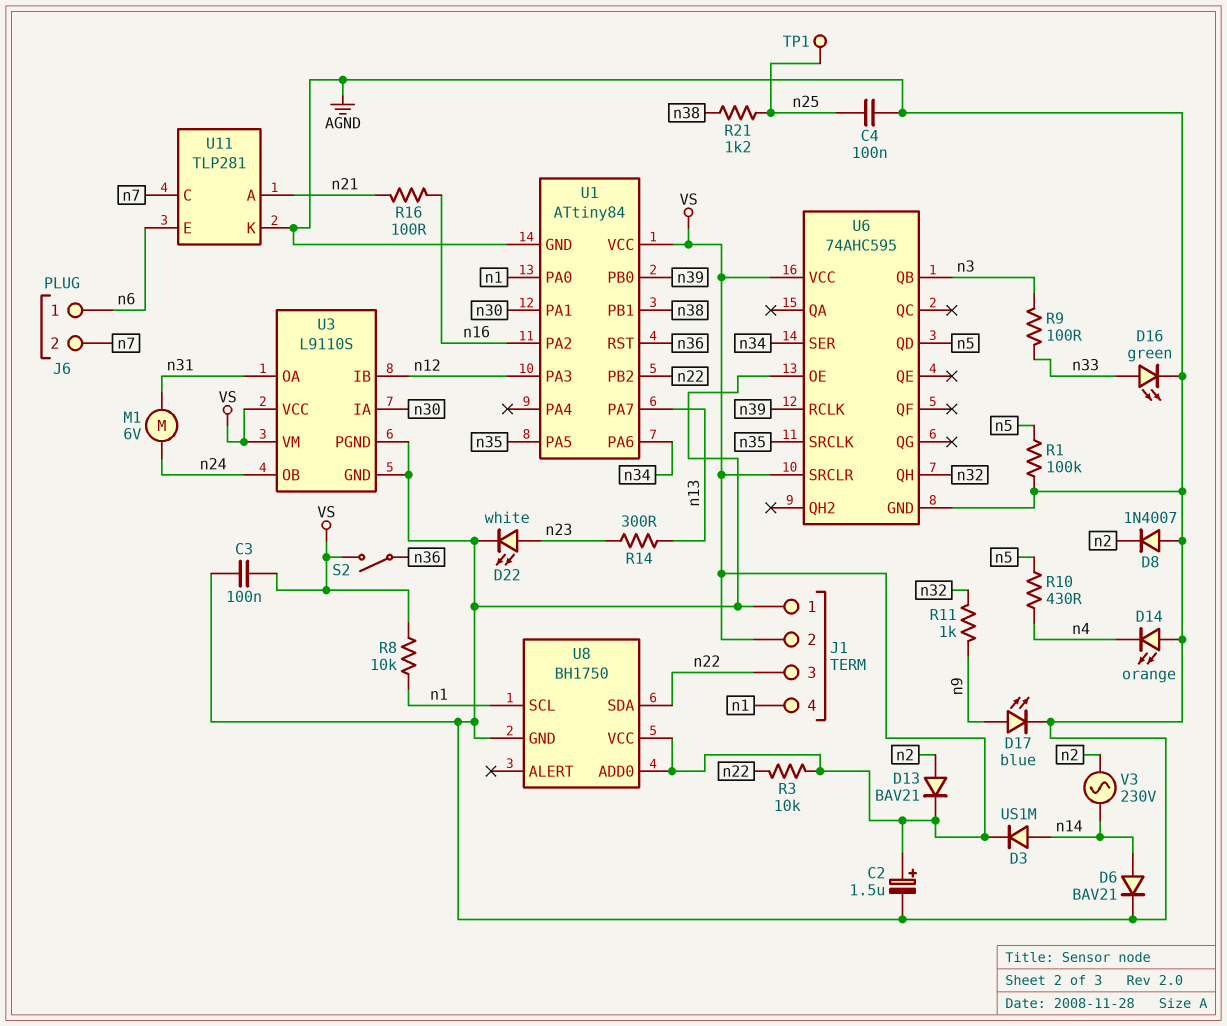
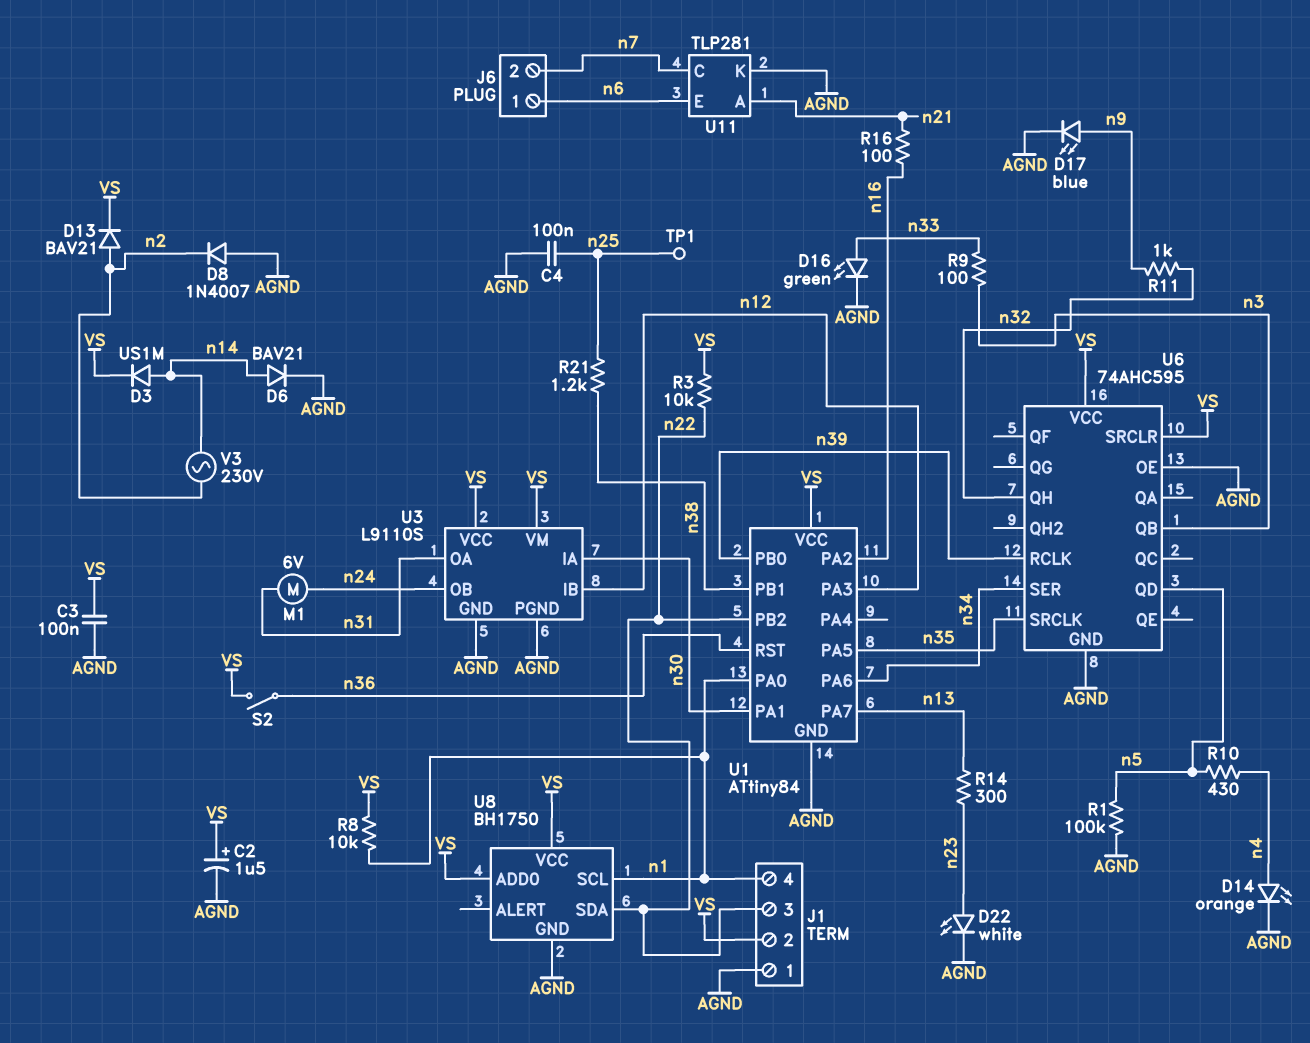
D14: LED orange (A AGND, K n4) -> LED orange (A n4, K AGND)

